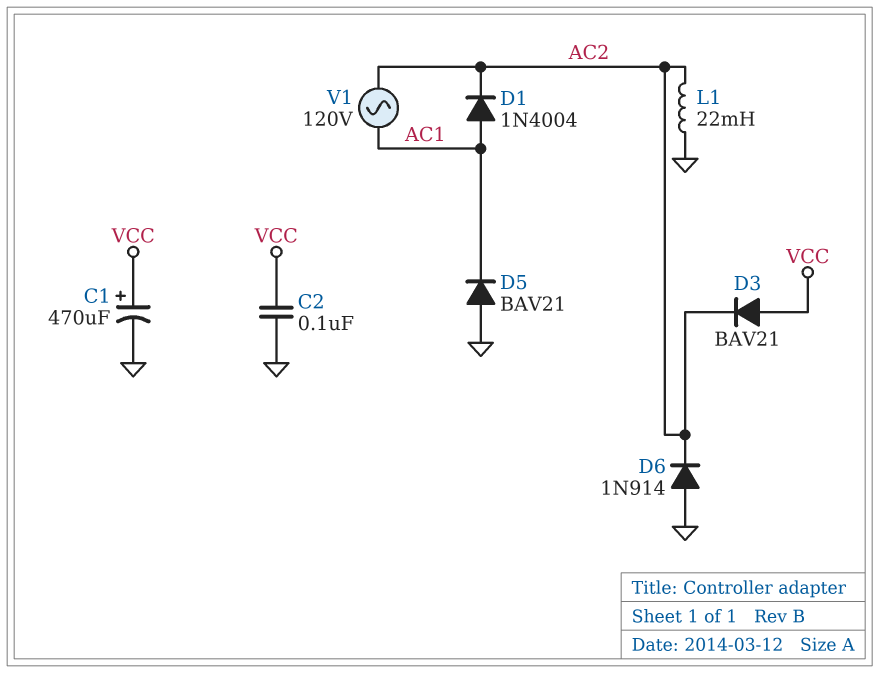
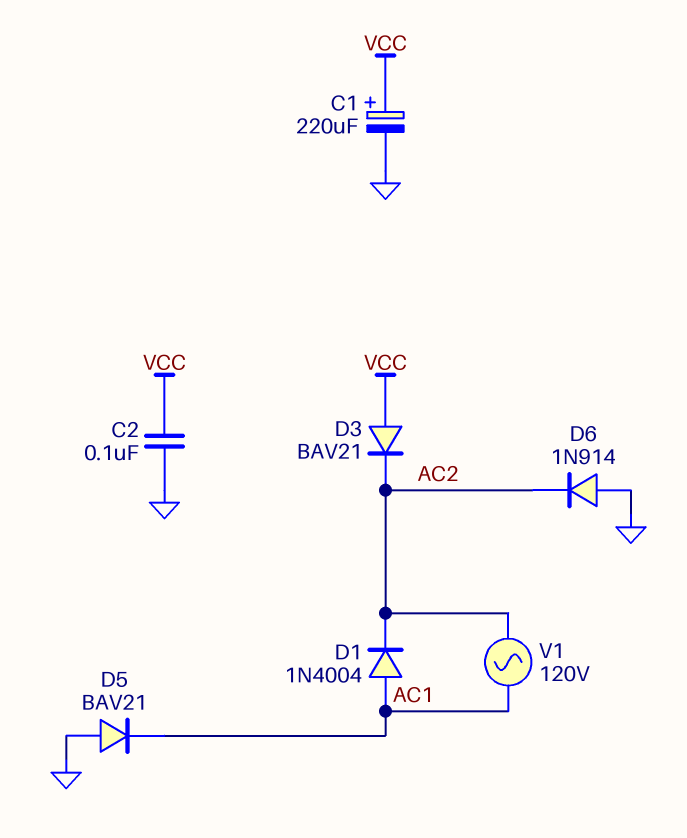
C1: 470uF (plus VCC, minus GND) -> 220uF (plus VCC, minus GND)
L1: 22mH (AC2, GND) -> none

